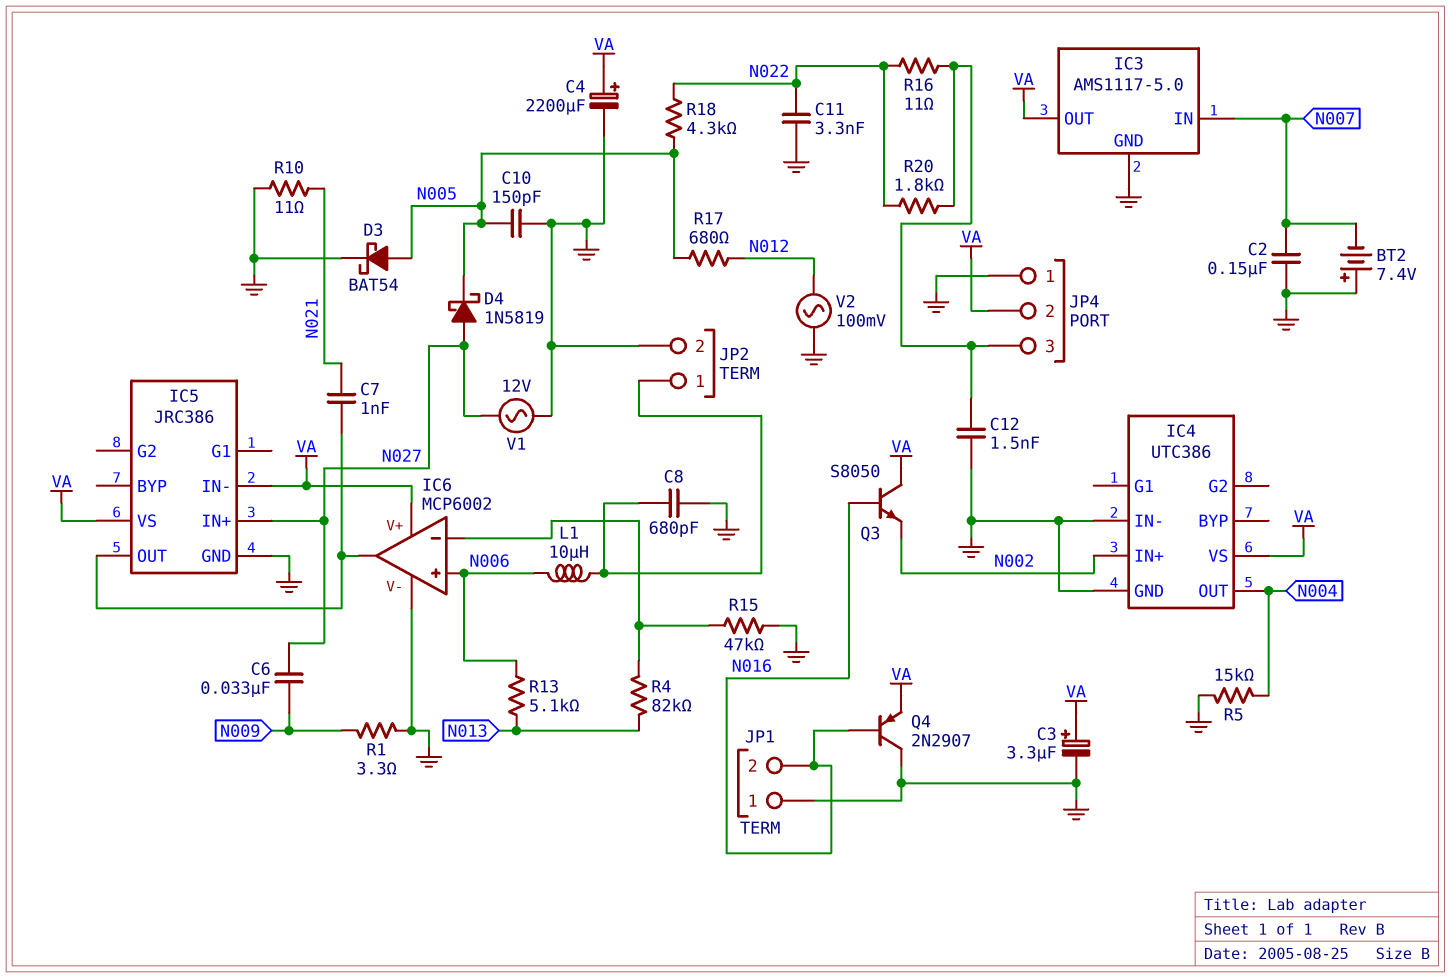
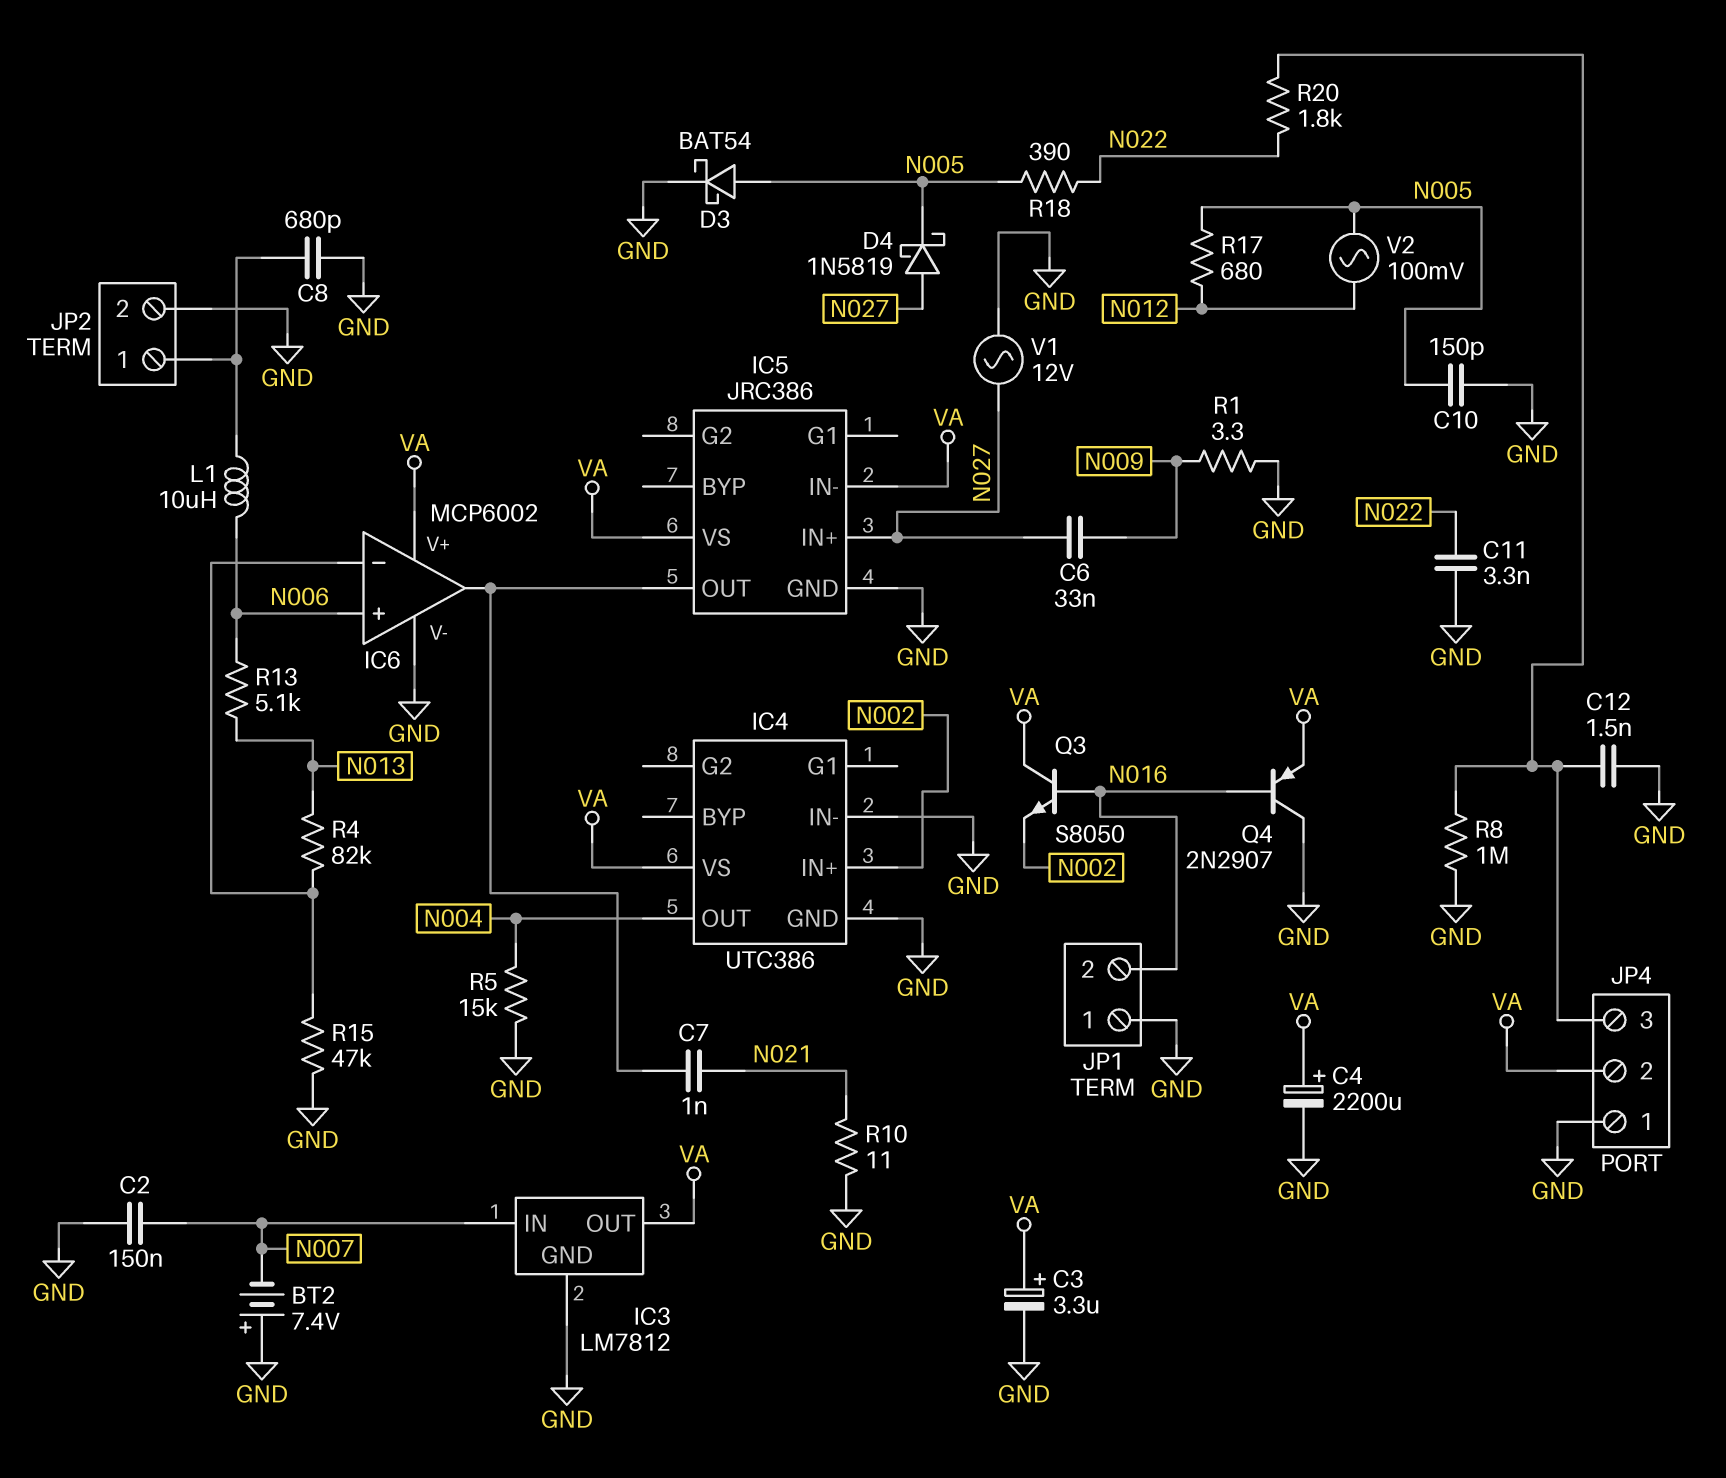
IC3: AMS1117-5.0 -> LM7812
R8: none -> 1M (GND, JP4/3)
R16: 11 (JP4/3, N022) -> none
R18: 4.3k (N005, N022) -> 390 (N005, N022)
V2: AC 100mV (GND, N012) -> AC 100mV (N005, N012)

